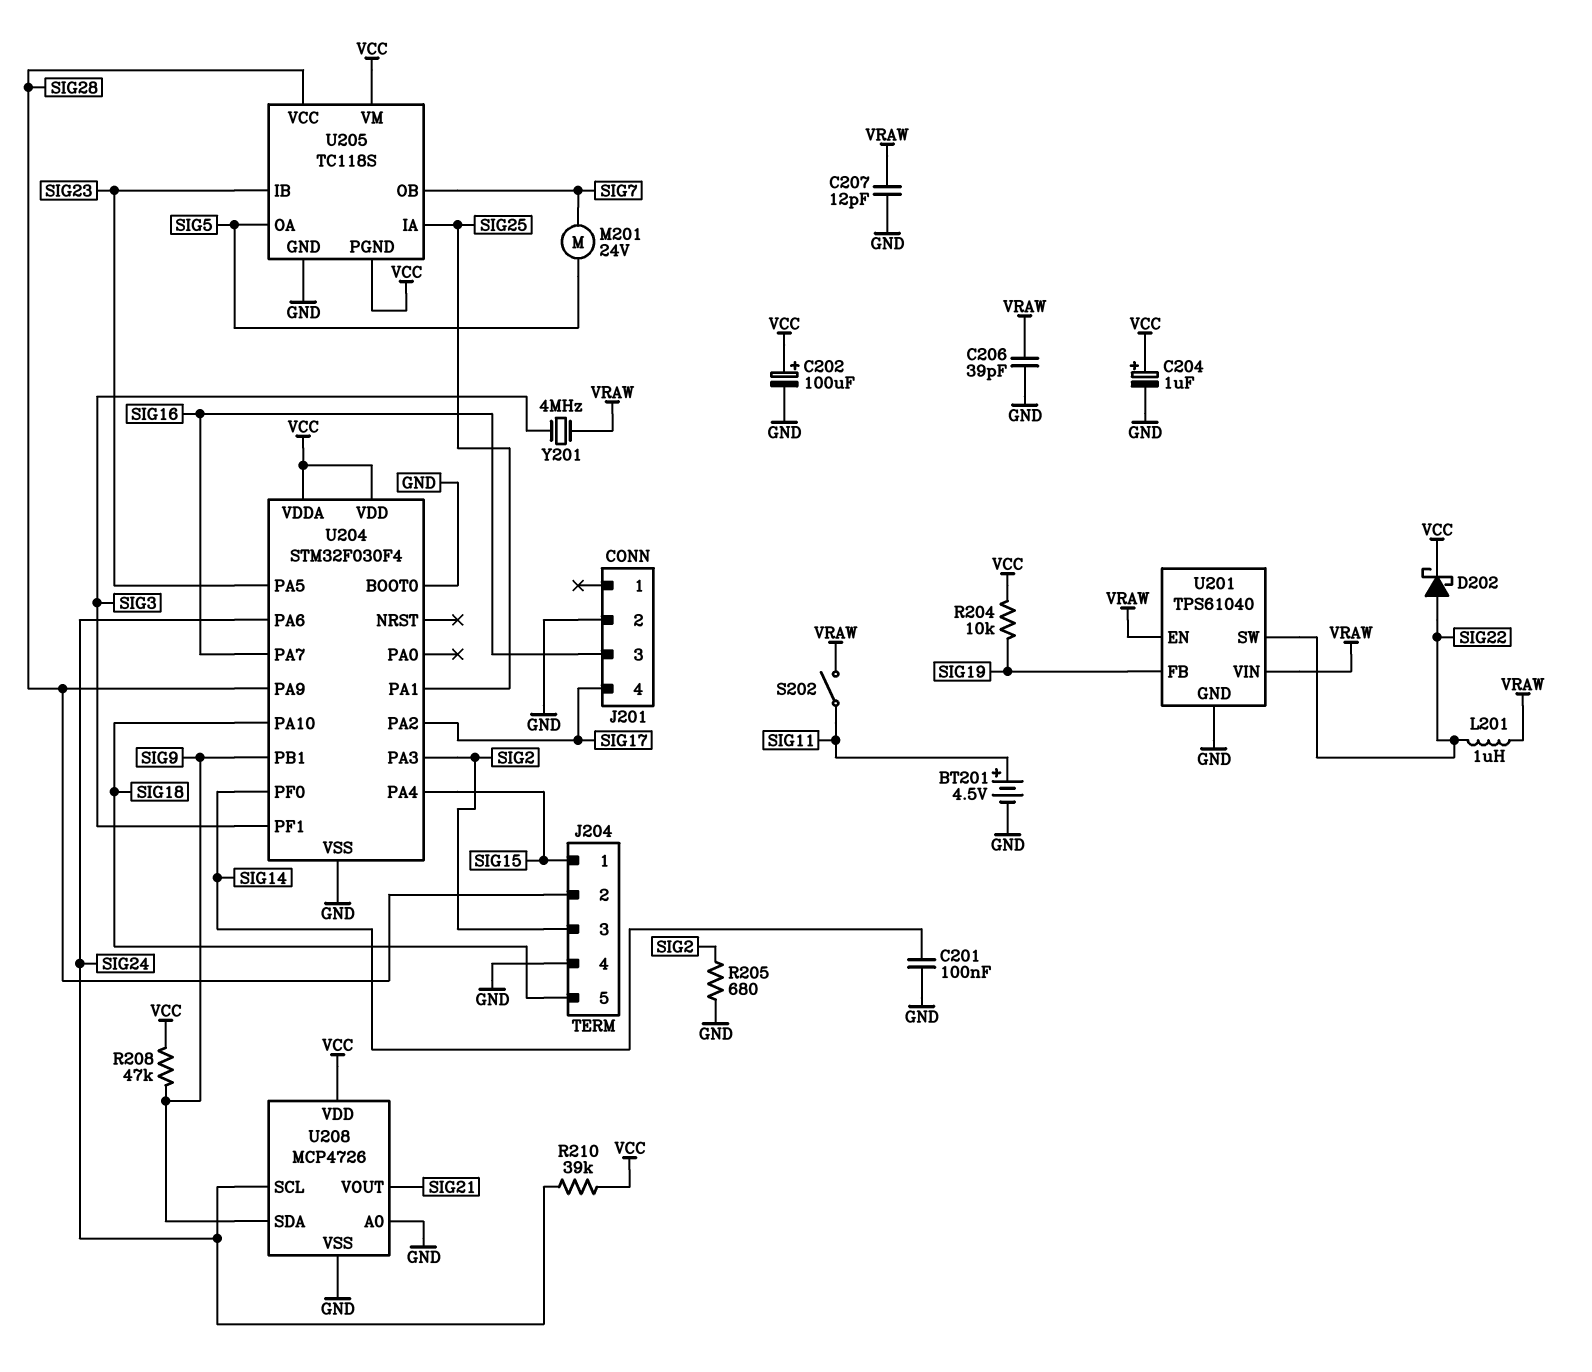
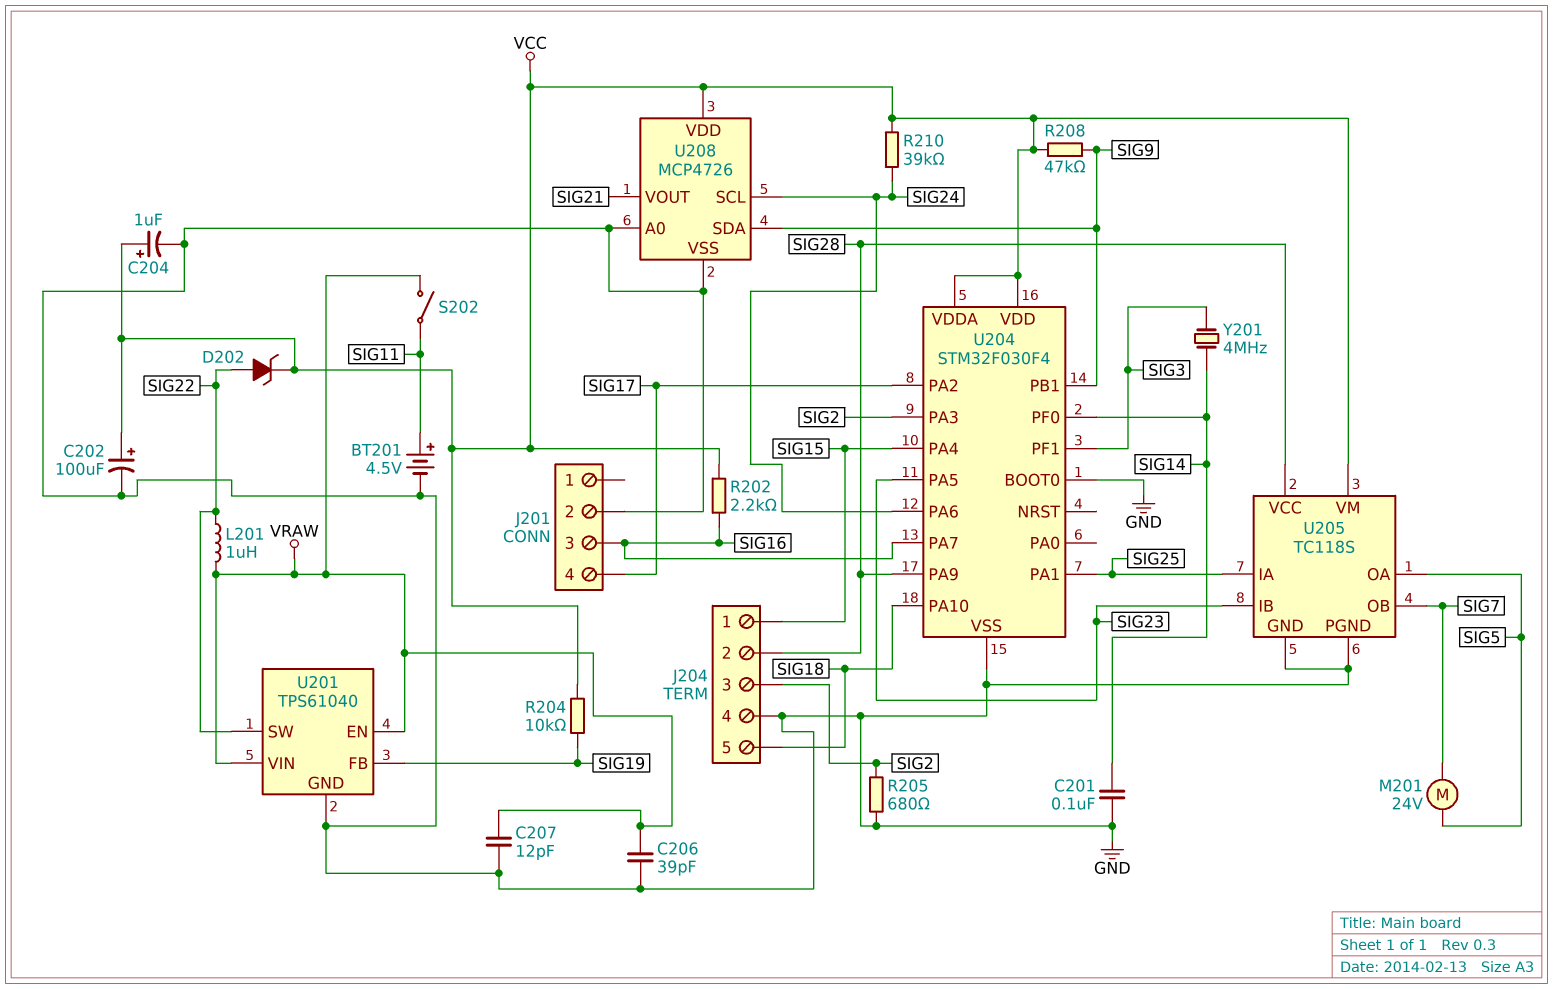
D202: schottky (A SIG22, K VCC) -> zener (A SIG22, K VCC)
R202: none -> 2.2k (SIG16, VCC)
U205 pin PGND: VCC -> GND
Y201: 4MHz (SIG3, VRAW) -> 4MHz (SIG3, SIG14)

